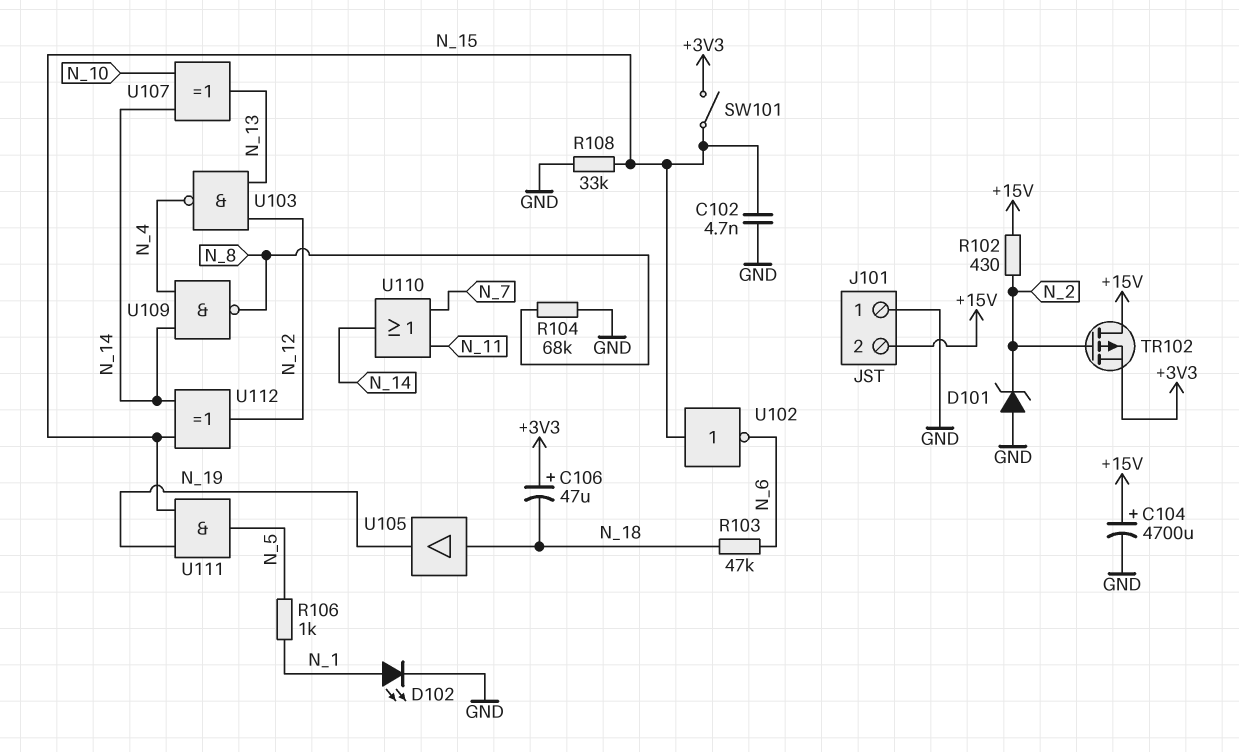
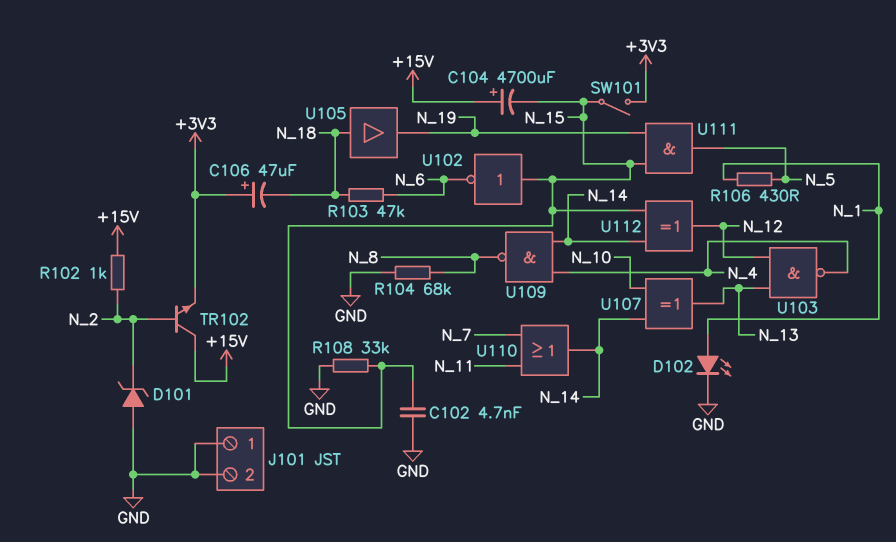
C104: 4700uF (plus +15V, minus GND) -> 4700uF (plus +15V, minus N_15)
J101 pin 2: +15V -> GND
R102: 430 (+15V, N_2) -> 1k (+15V, N_2)
R106: 1k (N_1, N_5) -> 430 (N_1, N_5)
TR102: PMOS (G N_2, D +15V, S +3V3) -> NPN (B N_2, C +15V, E +3V3)

